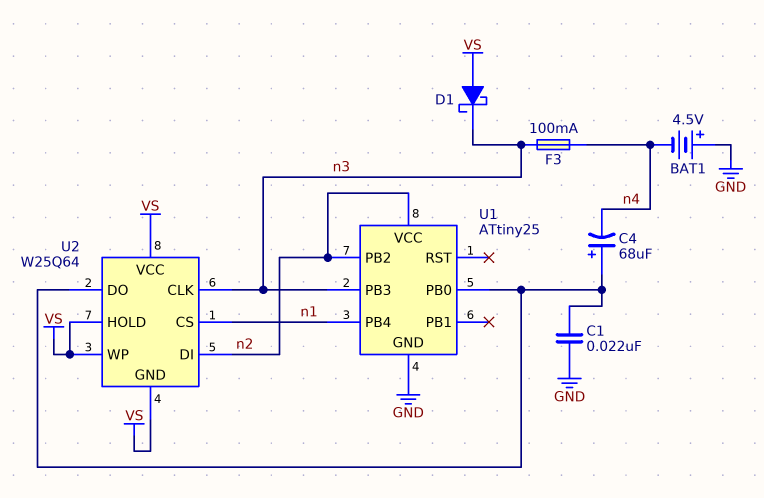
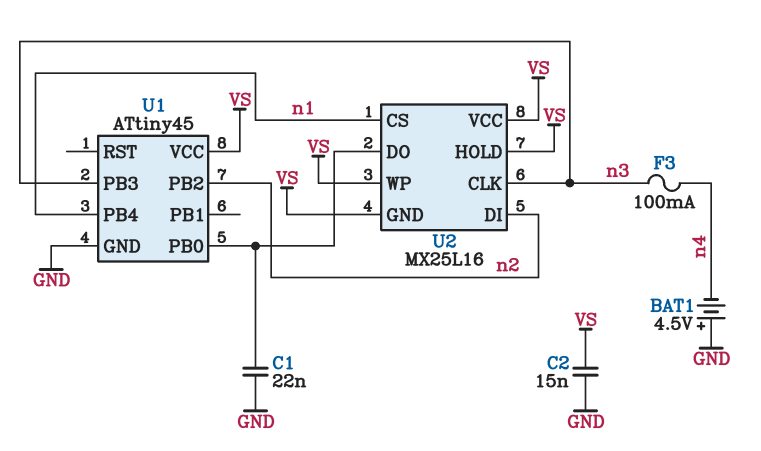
C2: none -> 15nF (GND, VS)
C4: 68uF (plus U1/PB0, minus n4) -> none
D1: schottky (A VS, K n3) -> none
U1: ATtiny25 -> ATtiny45
U1 pin VCC: n2 -> VS
U2: W25Q64 -> MX25L16

